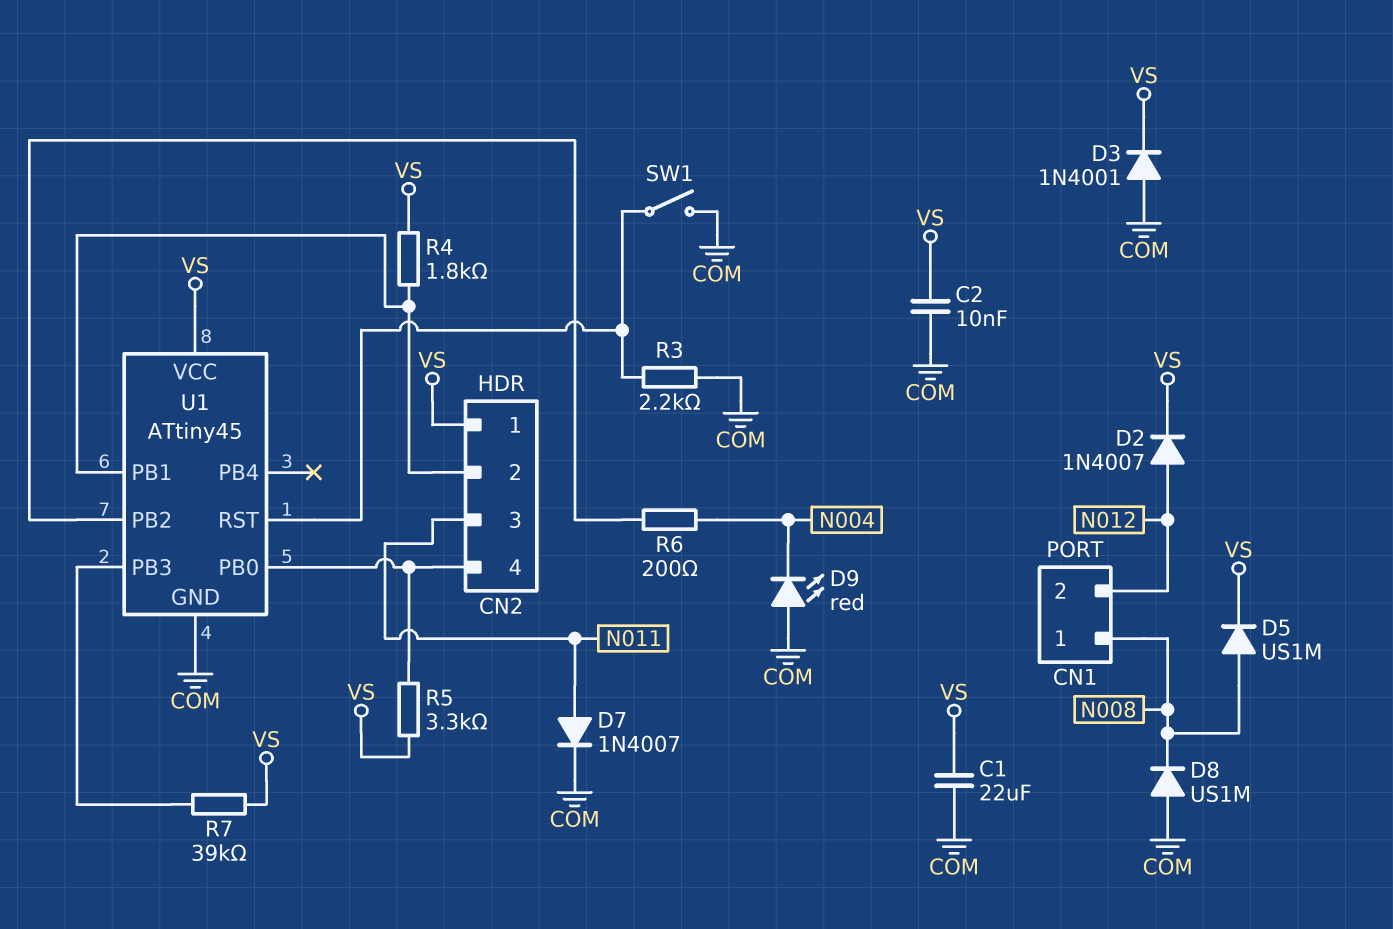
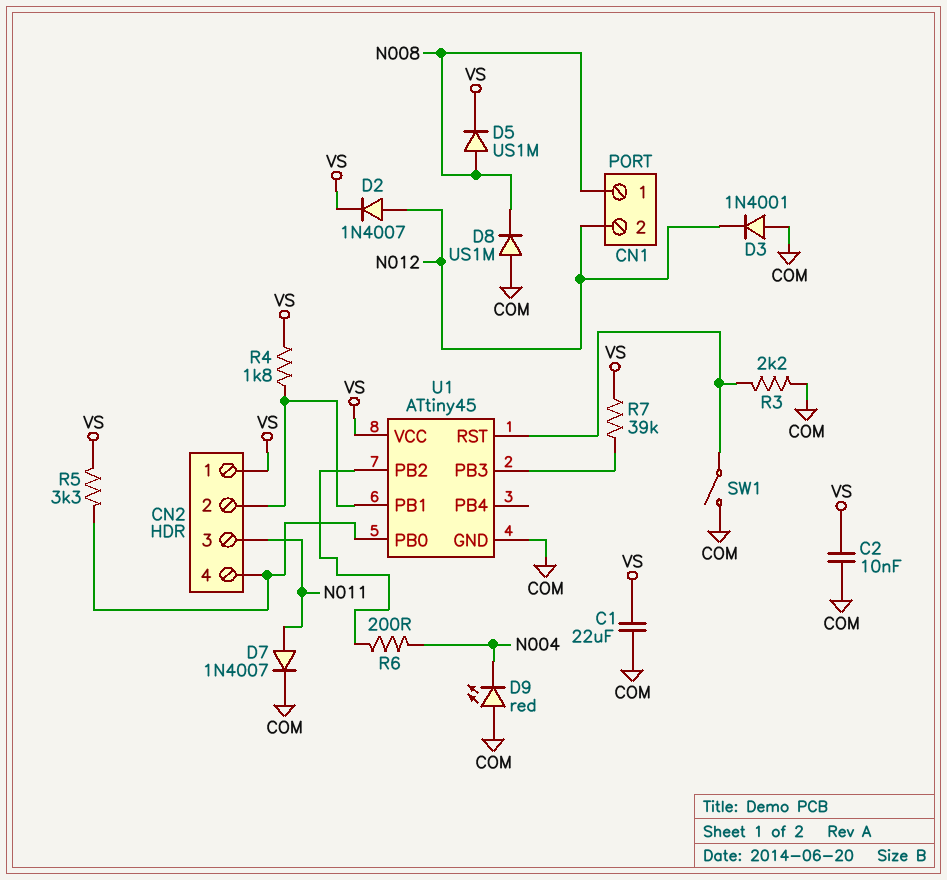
D3: diode 1N4001 (A COM, K VS) -> diode 1N4001 (A COM, K N012)

